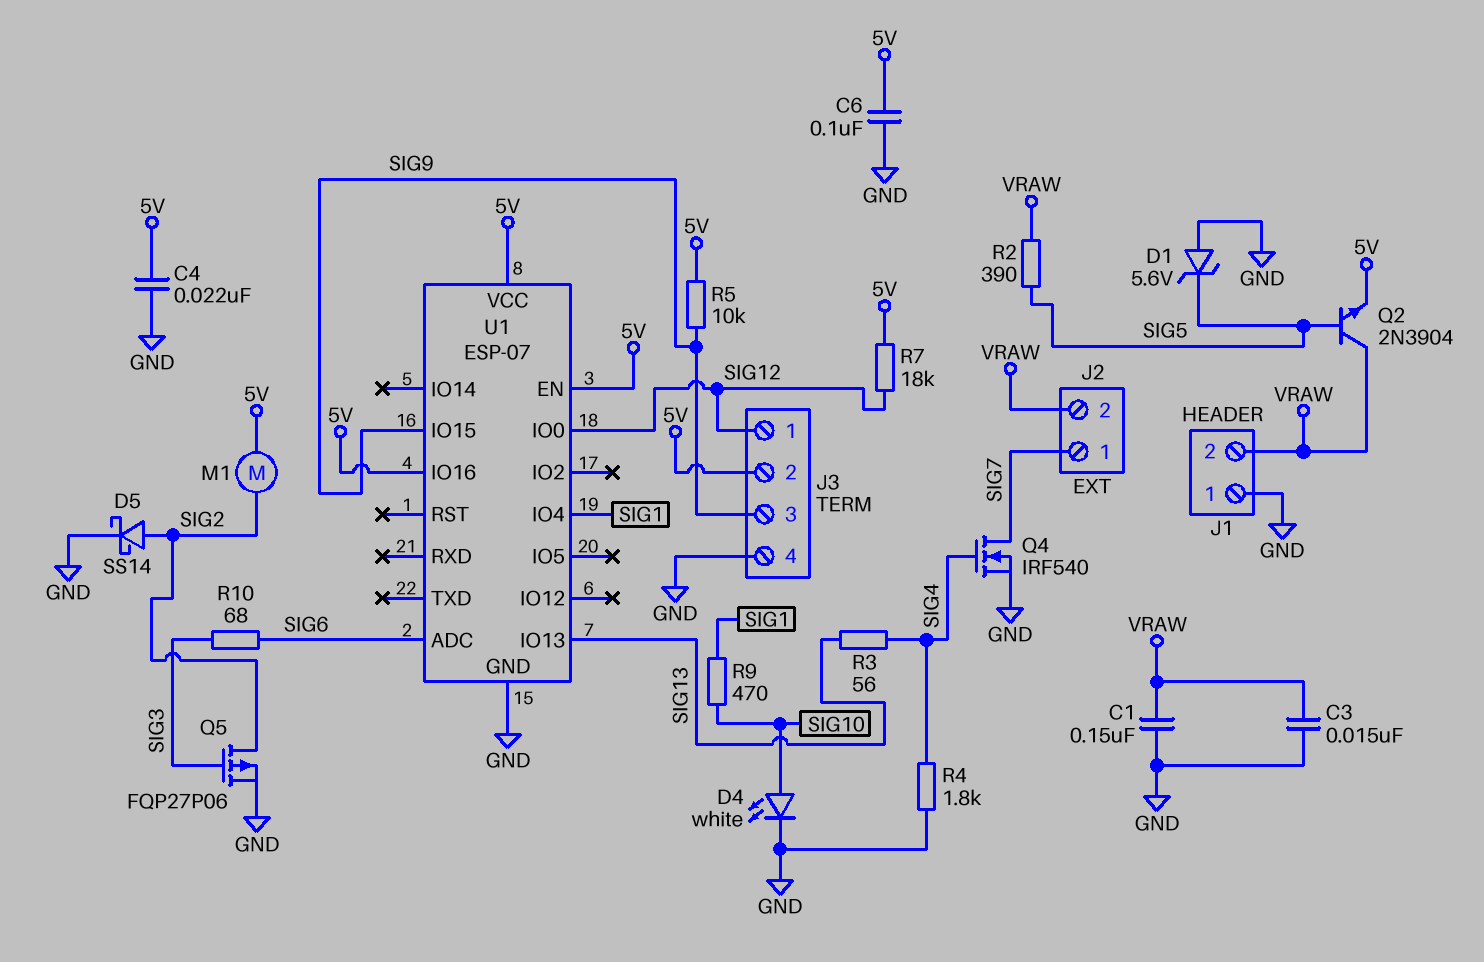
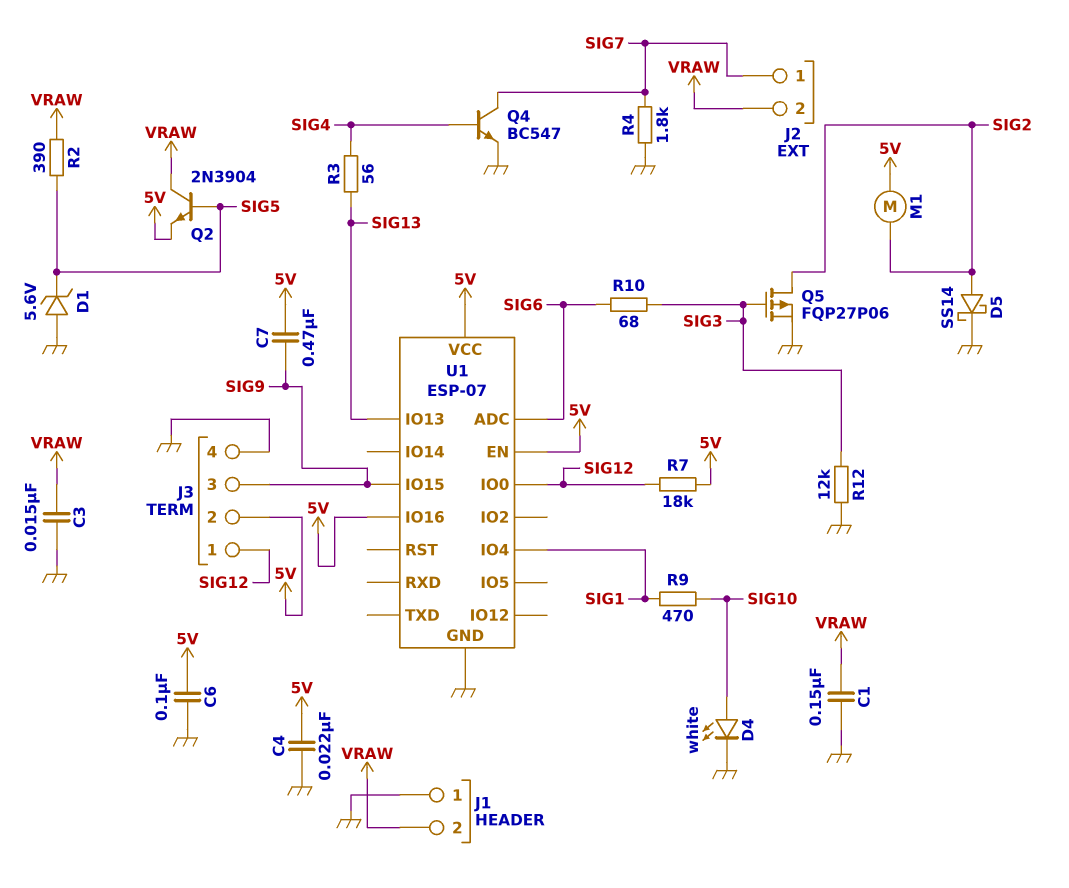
C7: none -> 470nF (5V, SIG9)
Q4: NMOS IRF540 (G SIG4, D SIG7, S GND) -> NPN BC547 (B SIG4, C SIG7, E GND)
R4: 1.8k (GND, SIG4) -> 1.8k (GND, SIG7)
R5: 10k (5V, SIG9) -> none
R12: none -> 12k (GND, SIG3)

